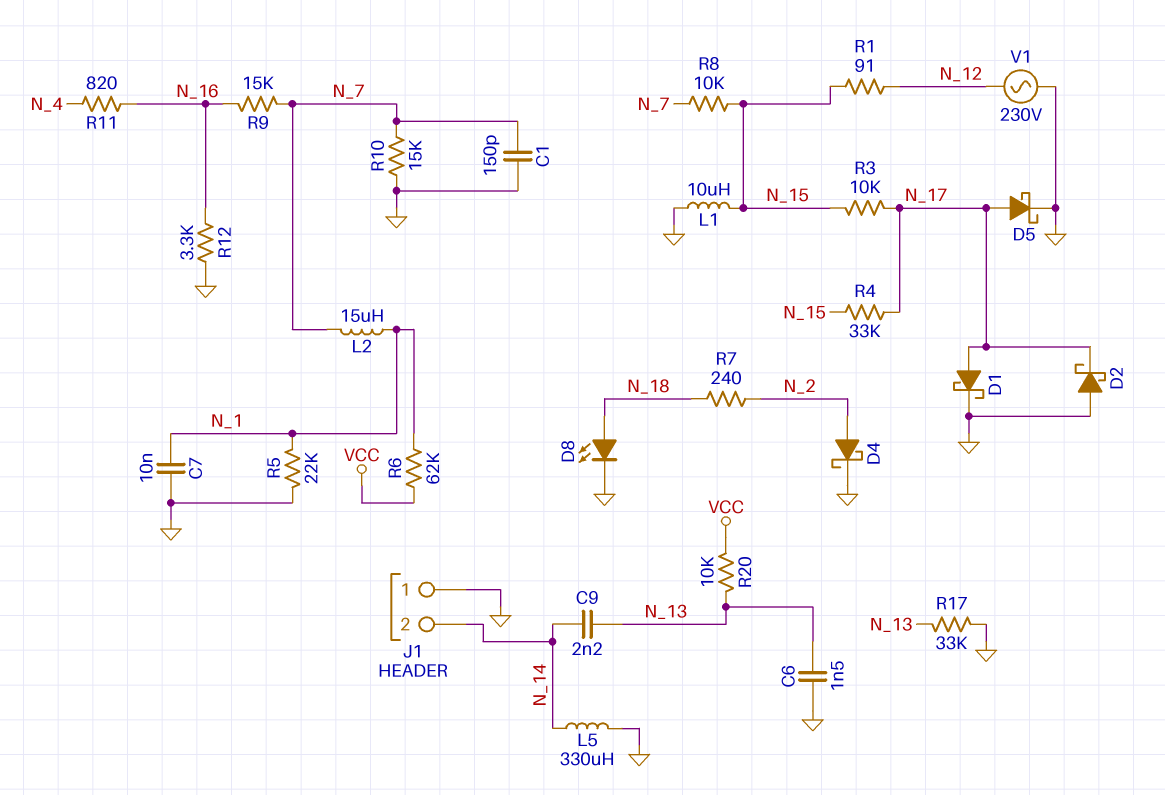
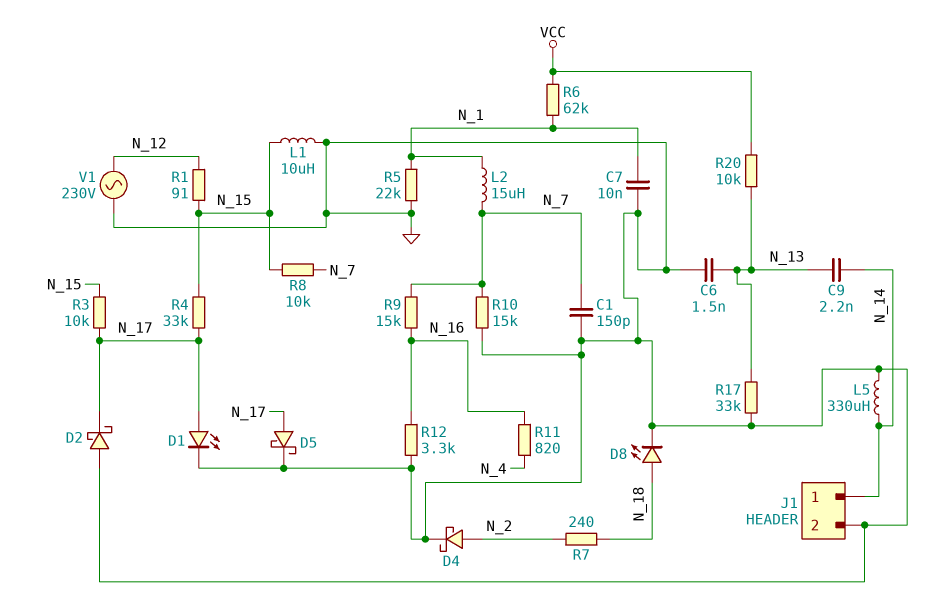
D1: schottky (A N_17, K GND) -> LED (A N_17, K GND)
J1 pin 1: GND -> N_14
J1 pin 2: N_14 -> GND

